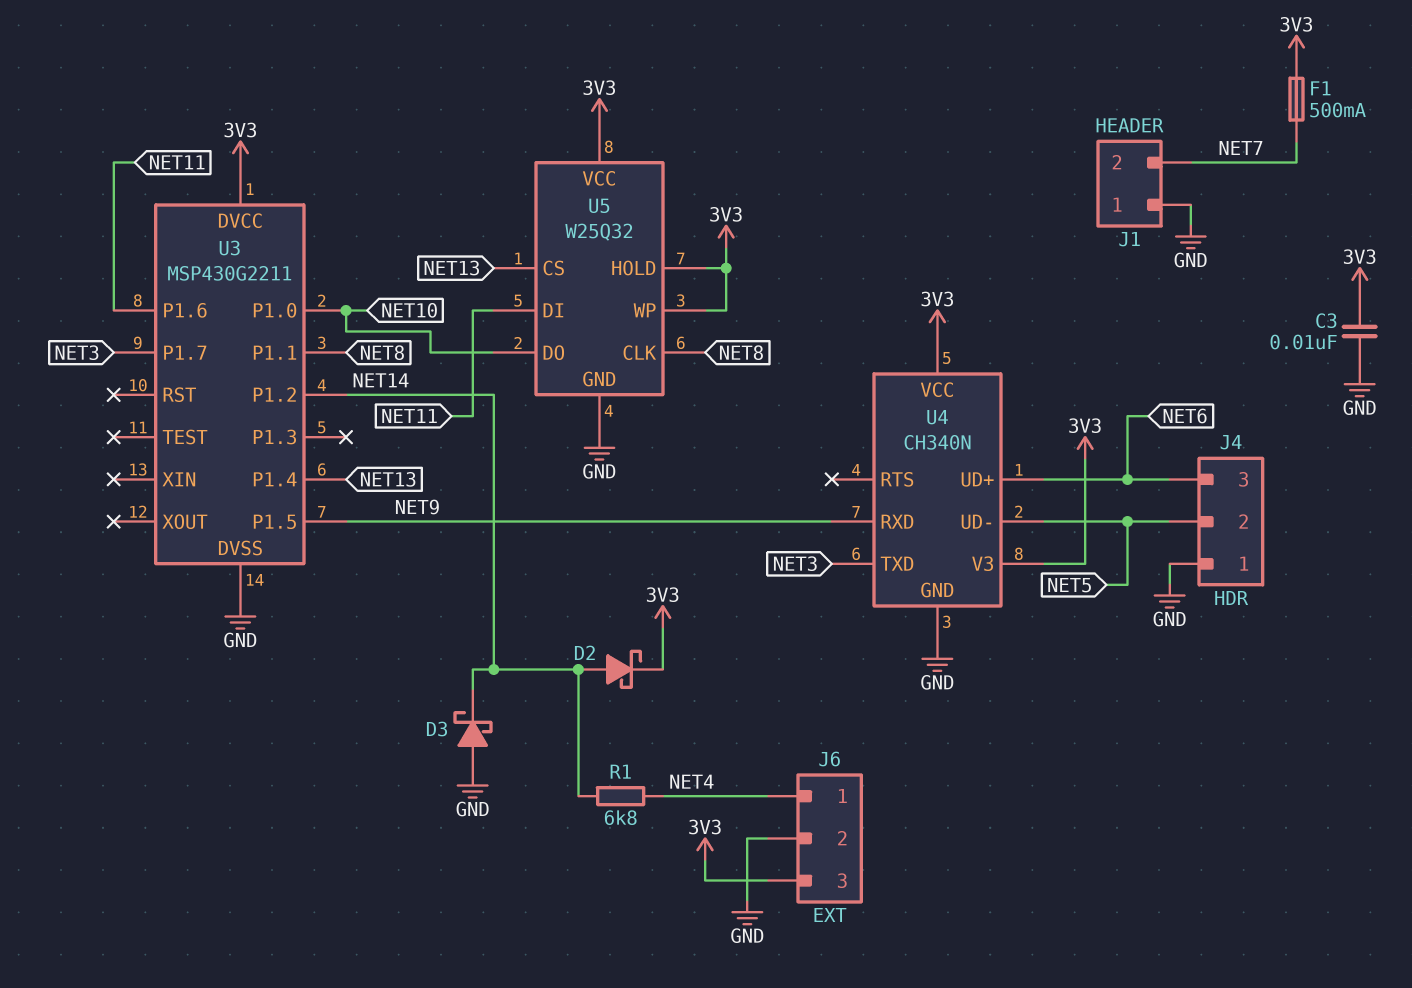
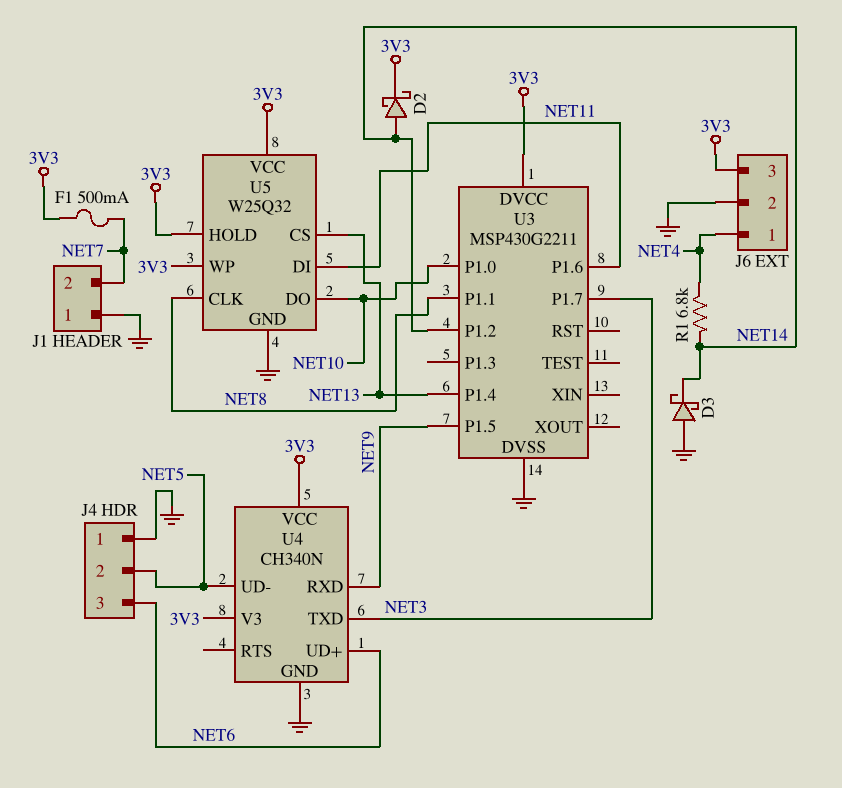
C3: 10nF (3V3, GND) -> none

